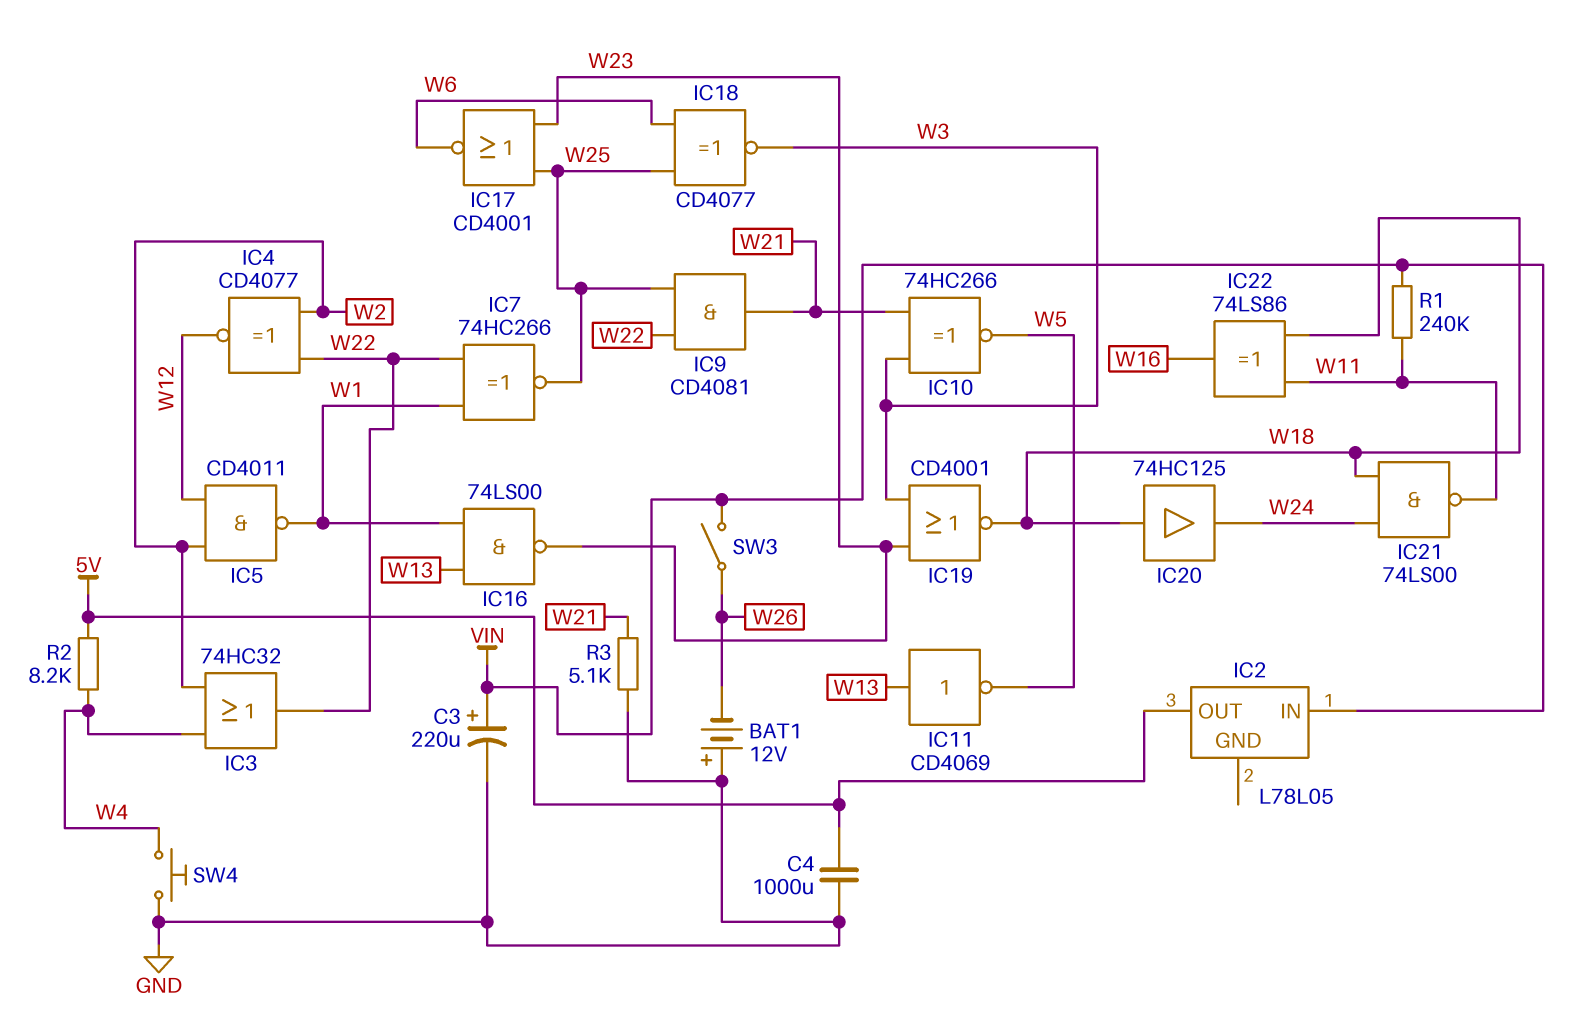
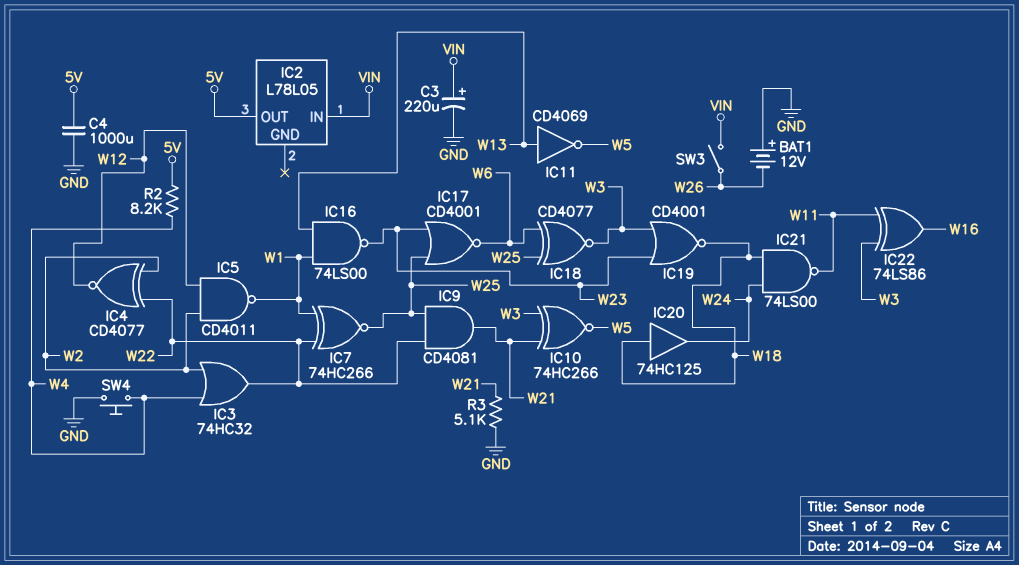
IC22: XOR 74LS86 (in W11, in W18, out W16) -> XOR 74LS86 (in W3, in W11, out W16)
R1: 240k (VIN, W11) -> none

